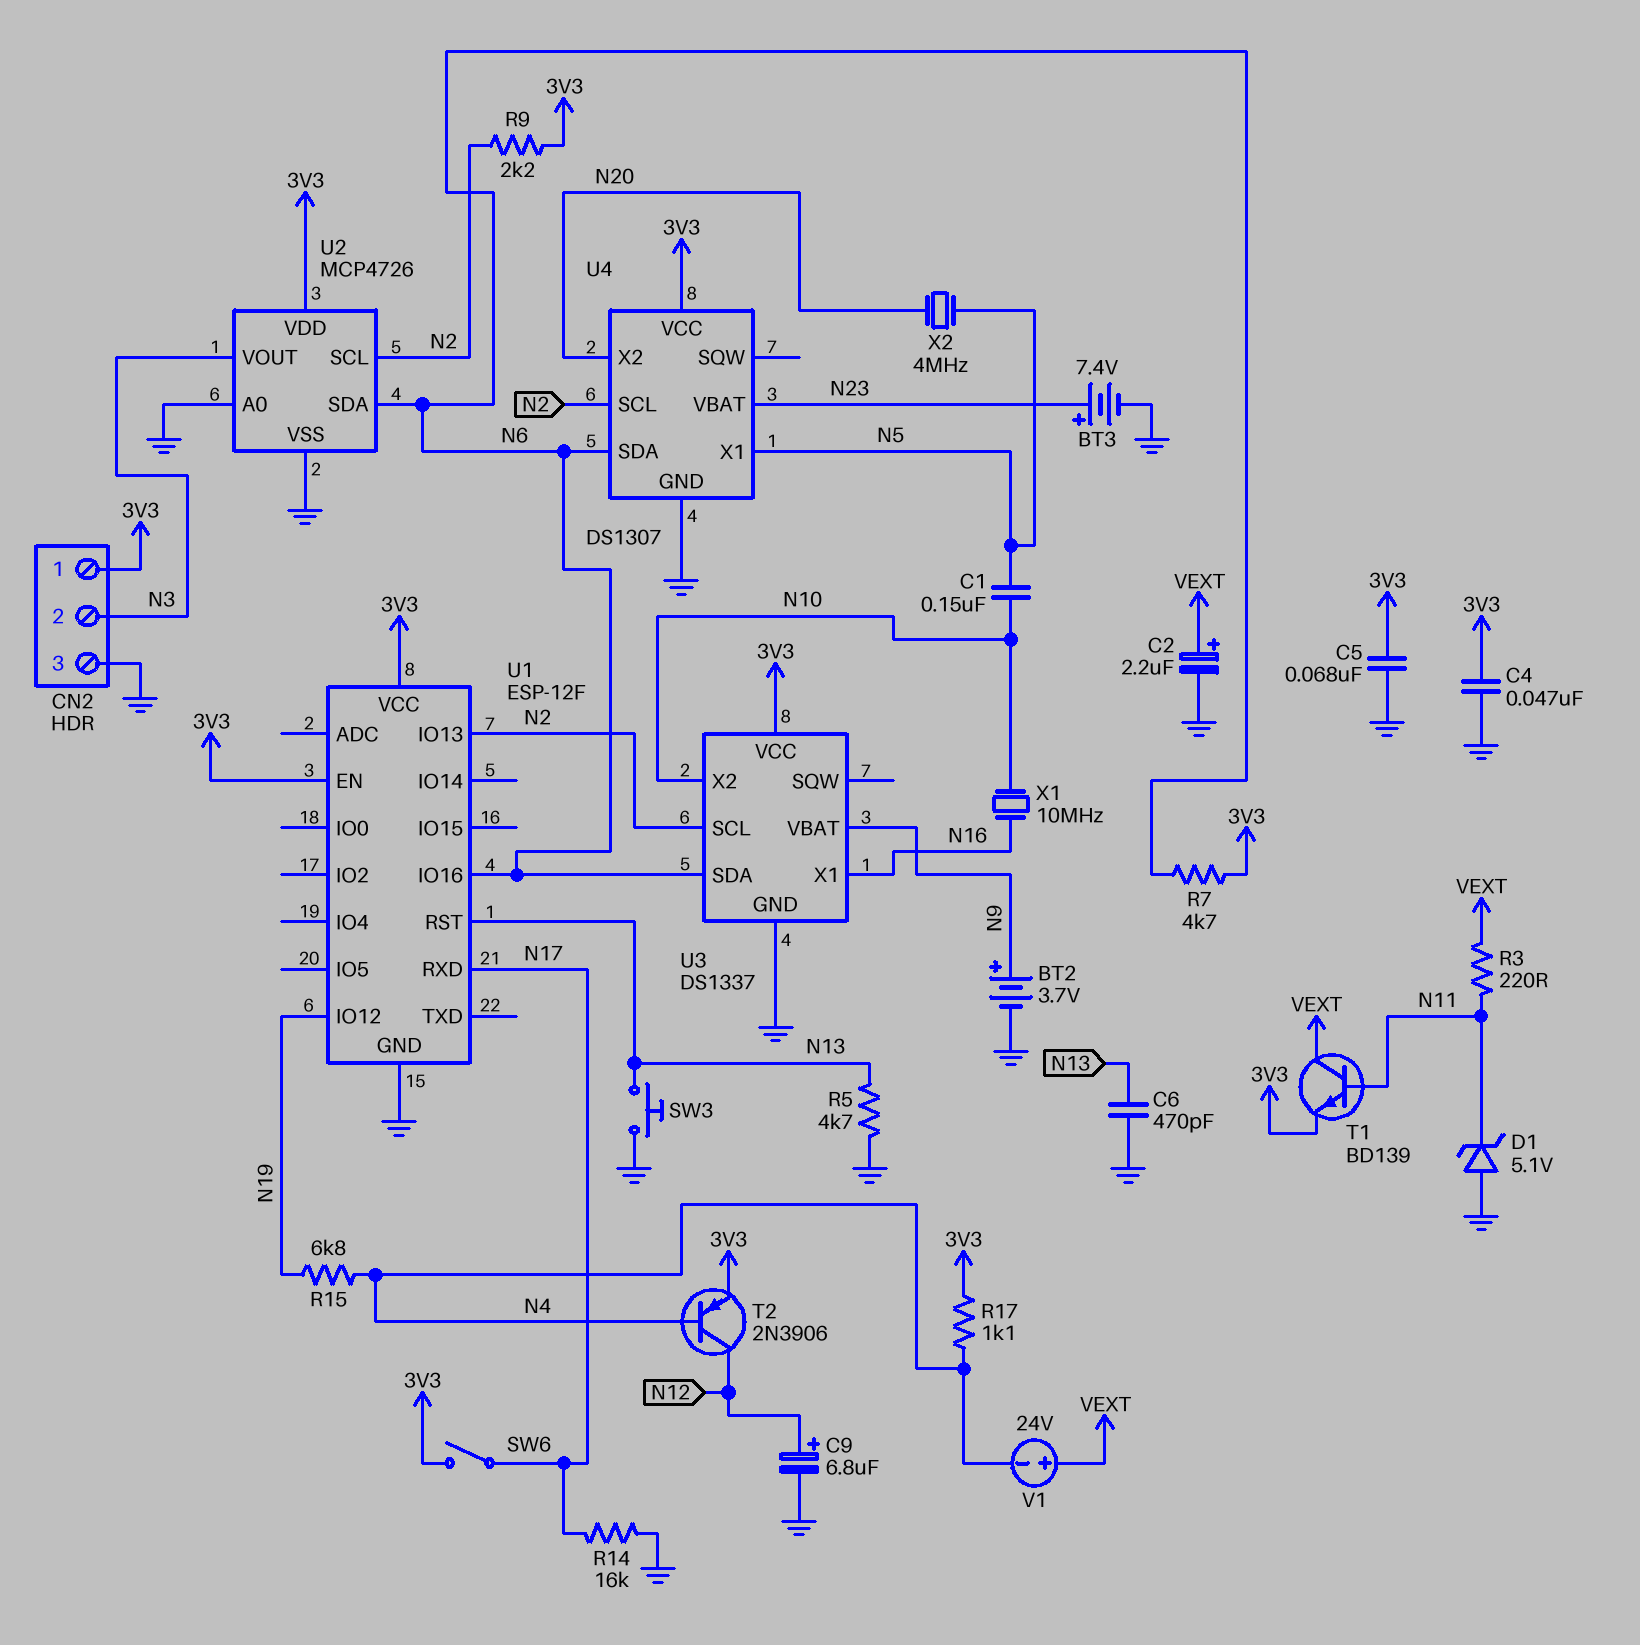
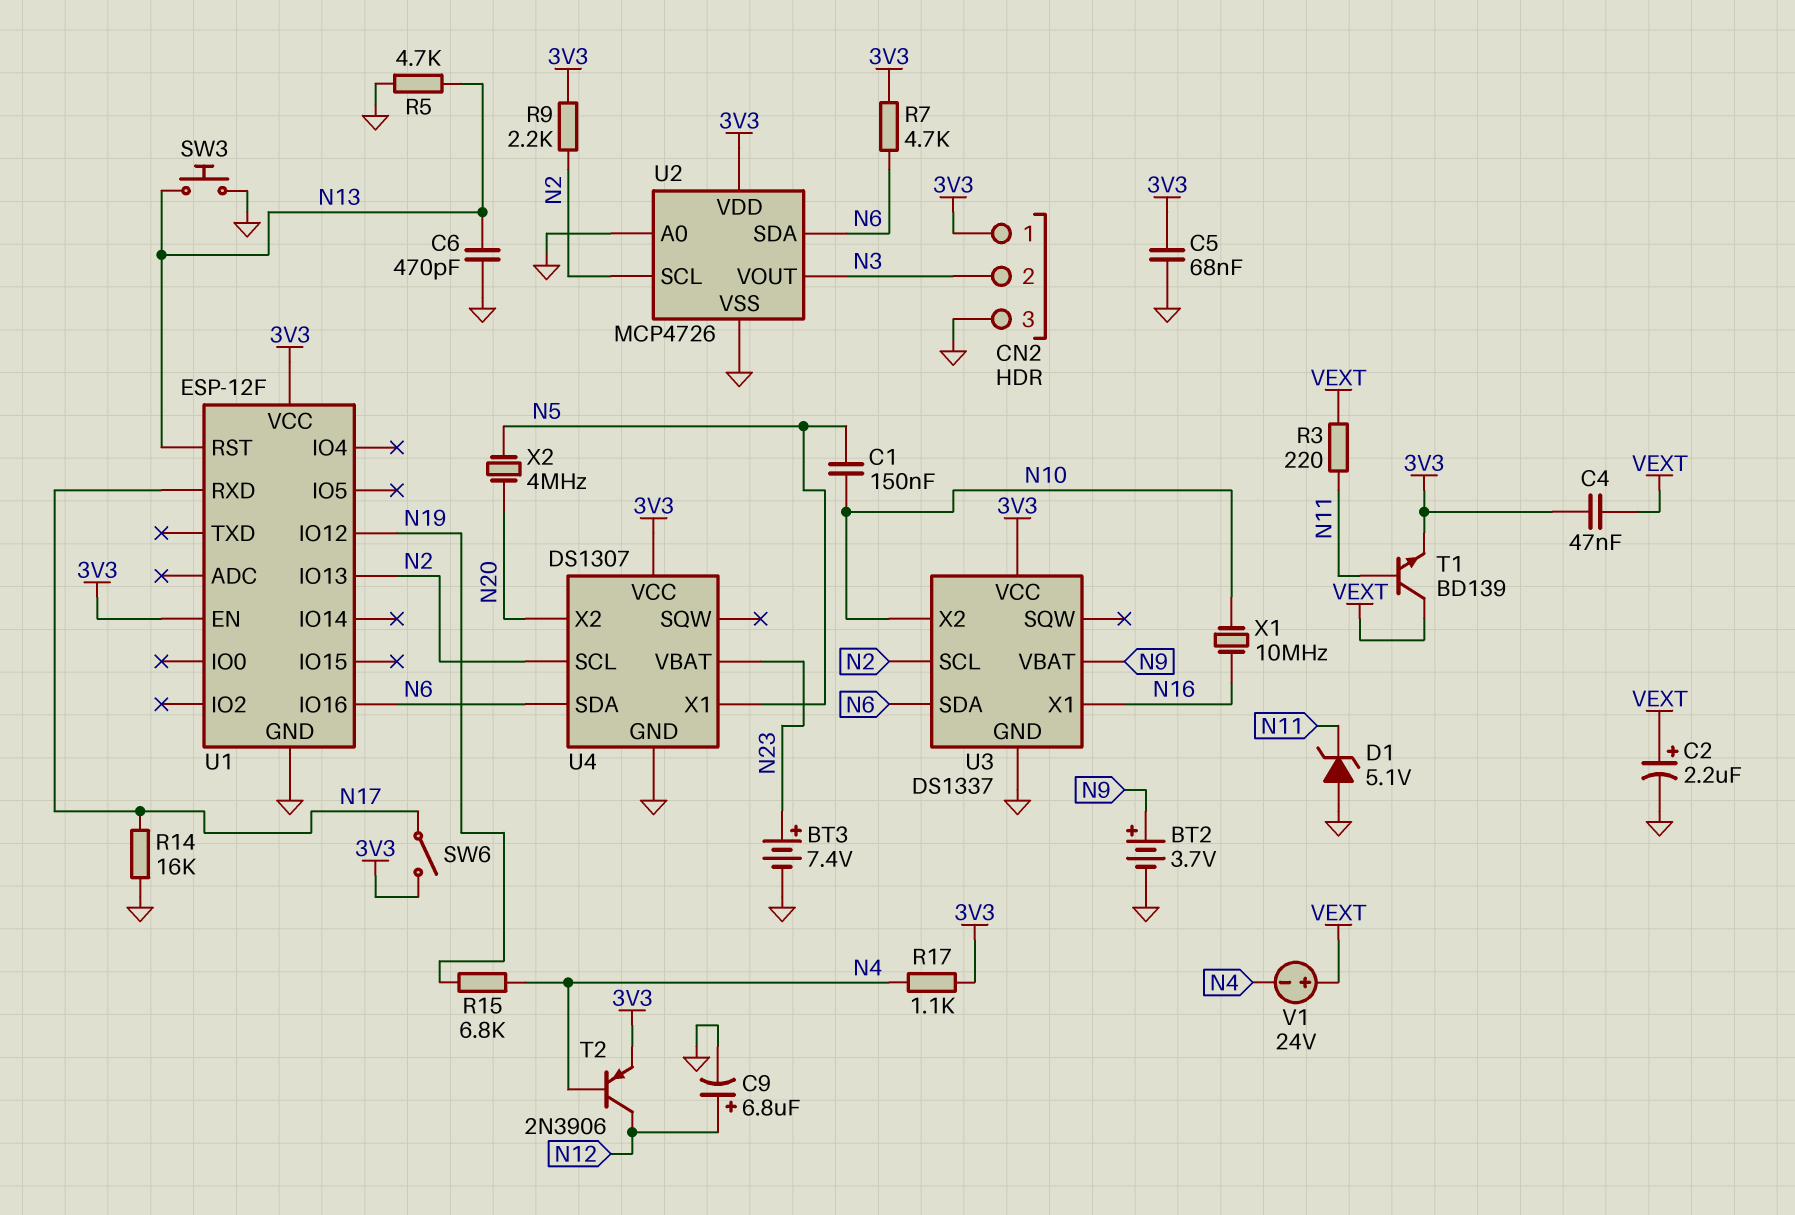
C4: 47nF (3V3, GND) -> 47nF (3V3, VEXT)

